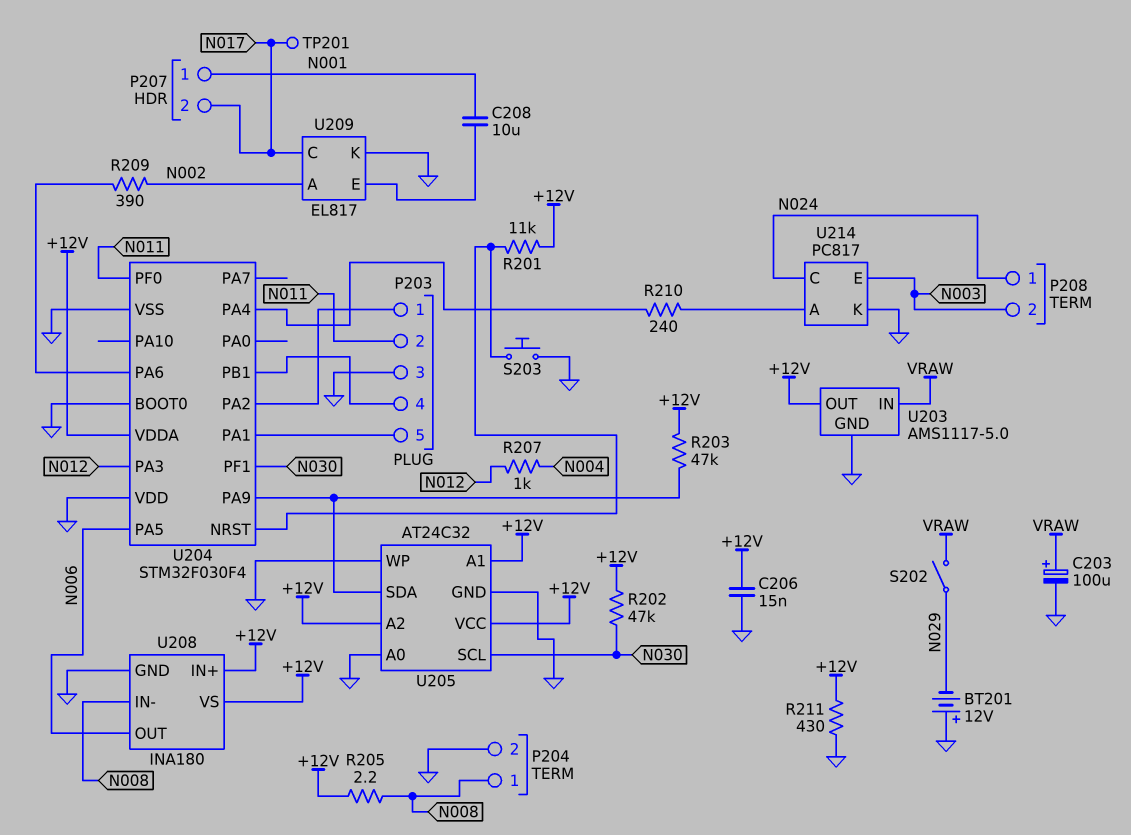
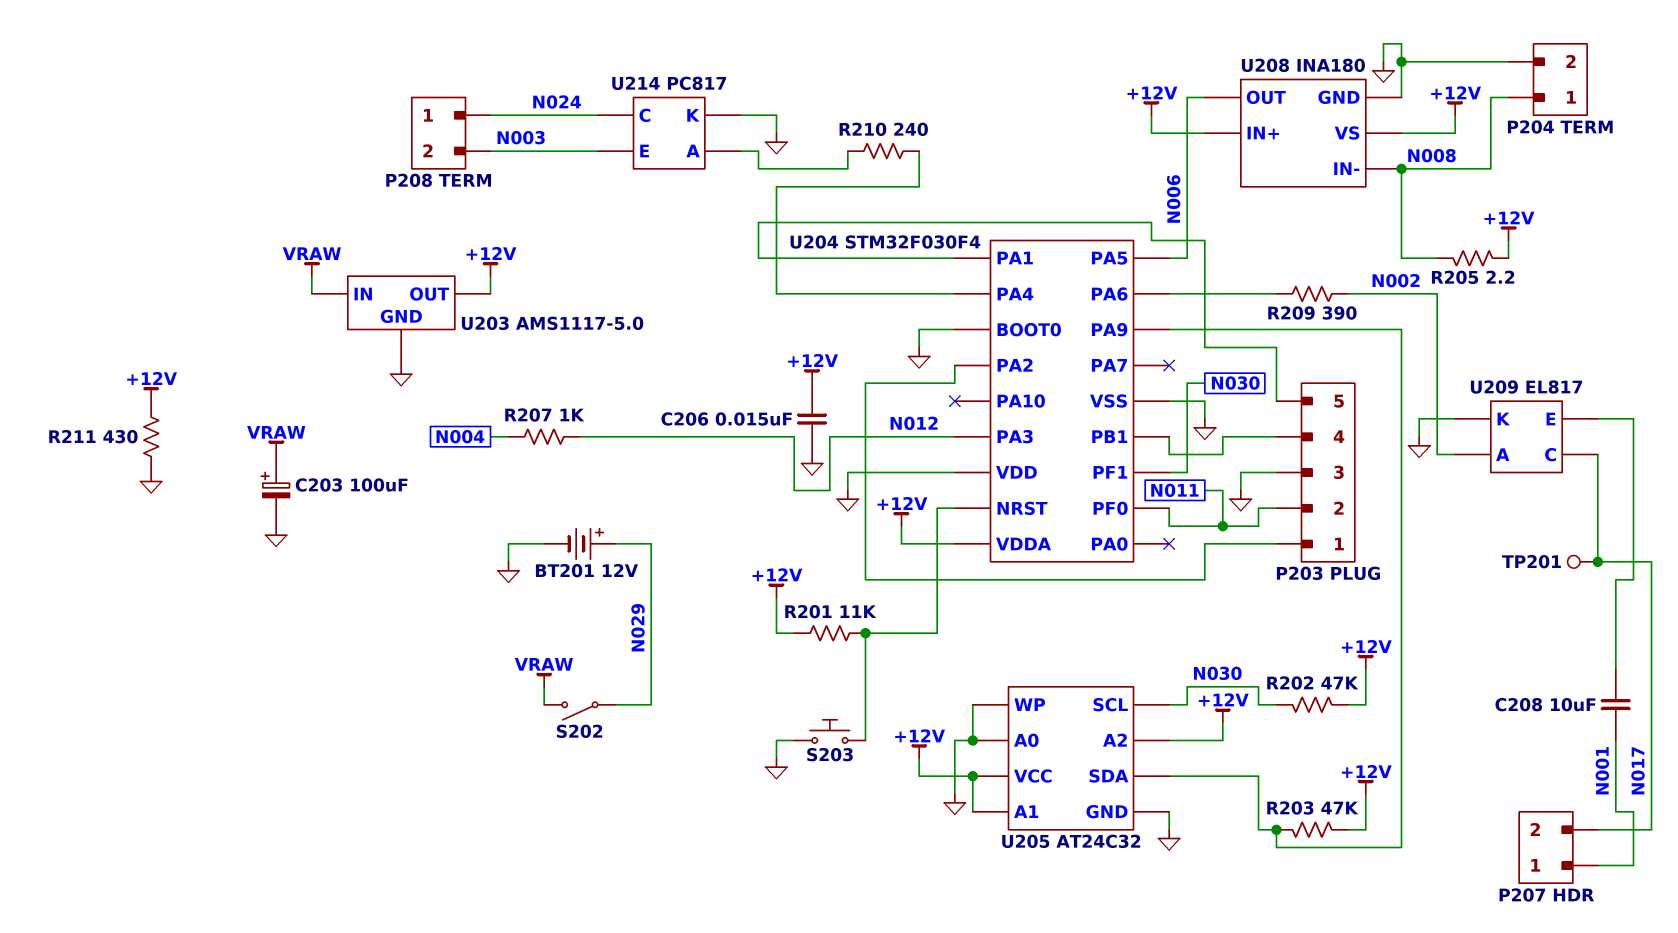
BT201: 12V (plus GND, minus N029) -> 12V (plus N029, minus GND)

